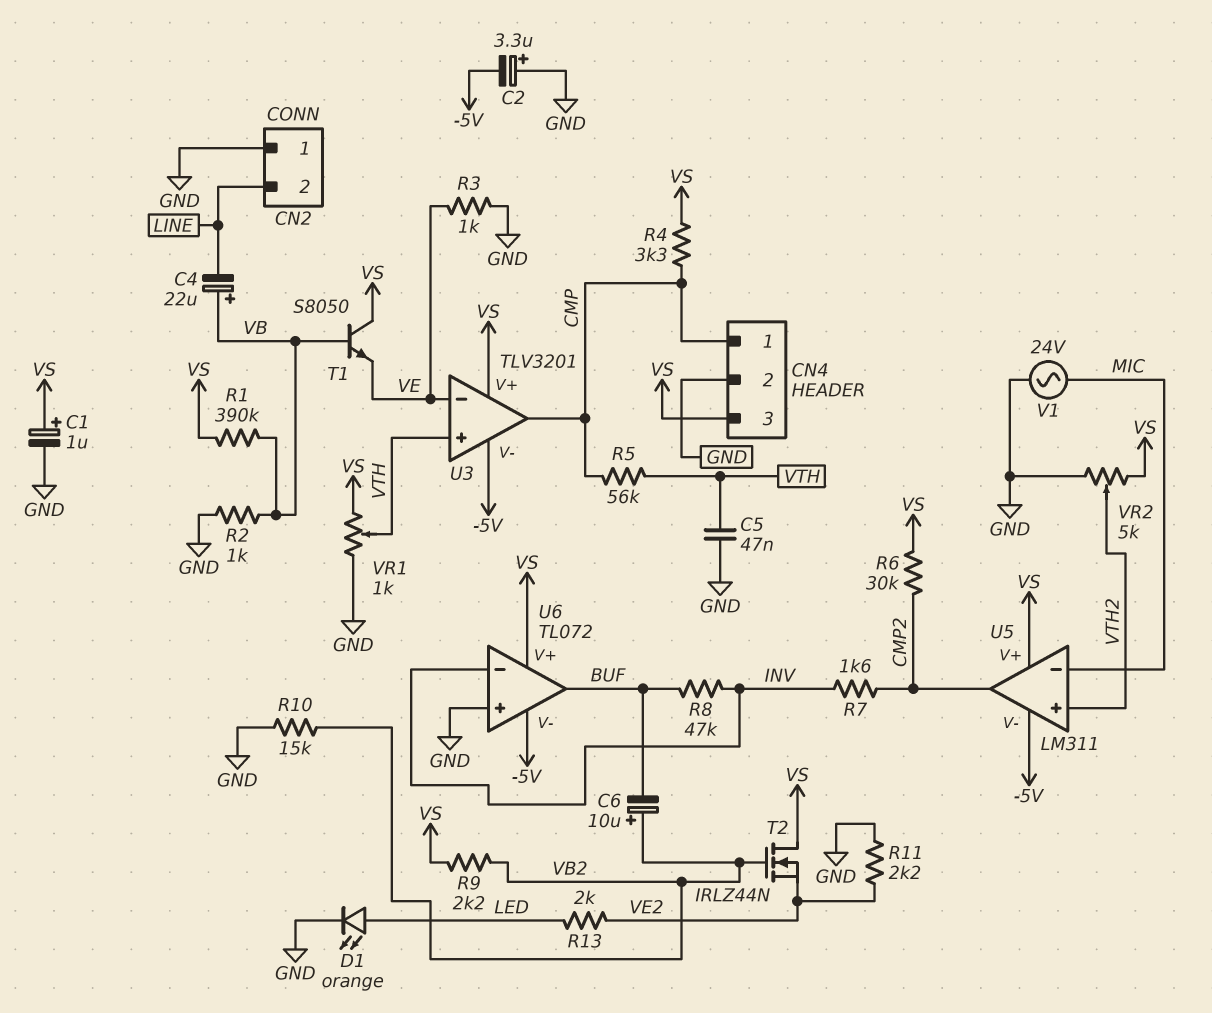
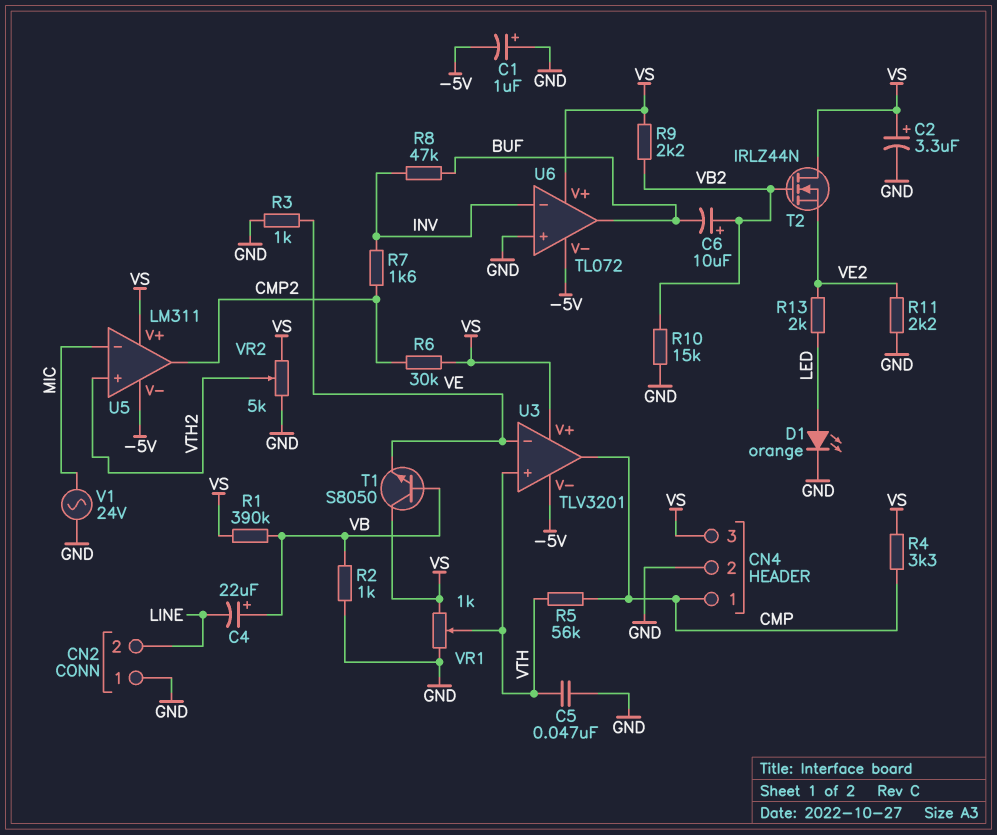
C1: 1uF (plus VS, minus GND) -> 1uF (plus GND, minus -5V)
C2: 3.3uF (plus GND, minus -5V) -> 3.3uF (plus VS, minus GND)

